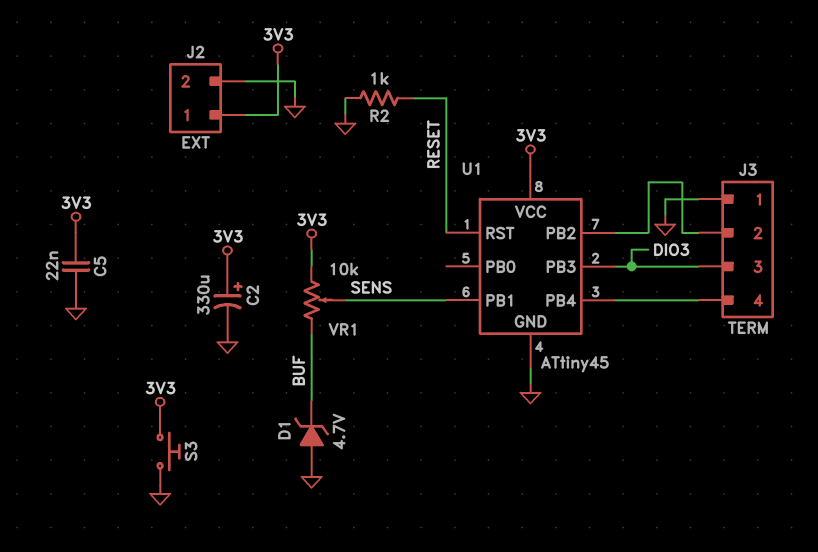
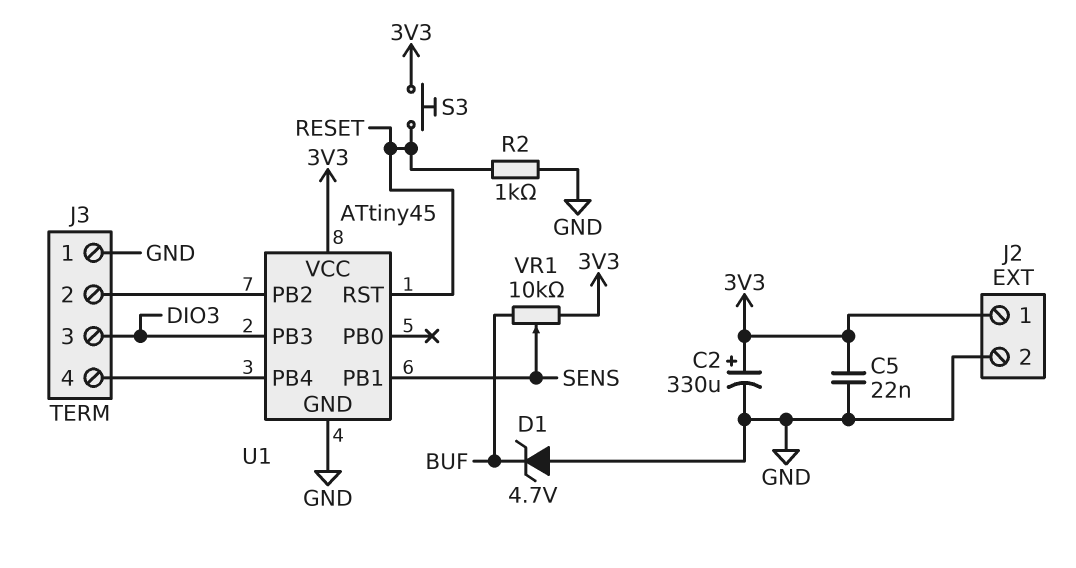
S3: button (3V3, GND) -> button (3V3, RESET)

